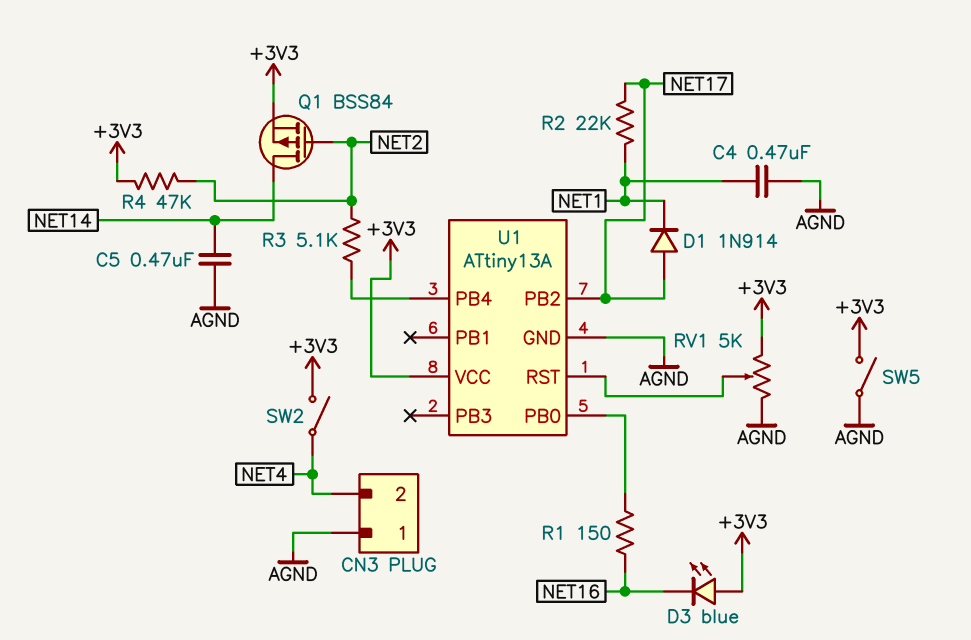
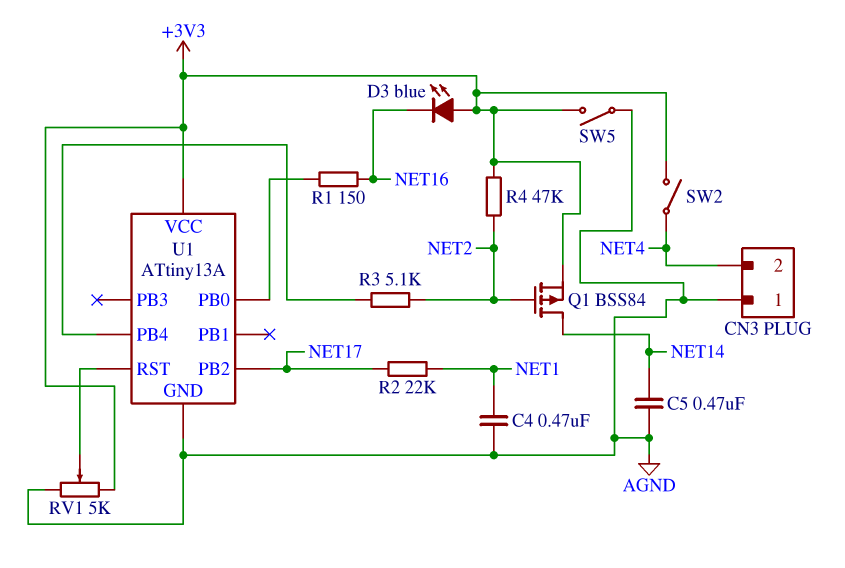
D1: diode 1N914 (A NET17, K NET1) -> none

